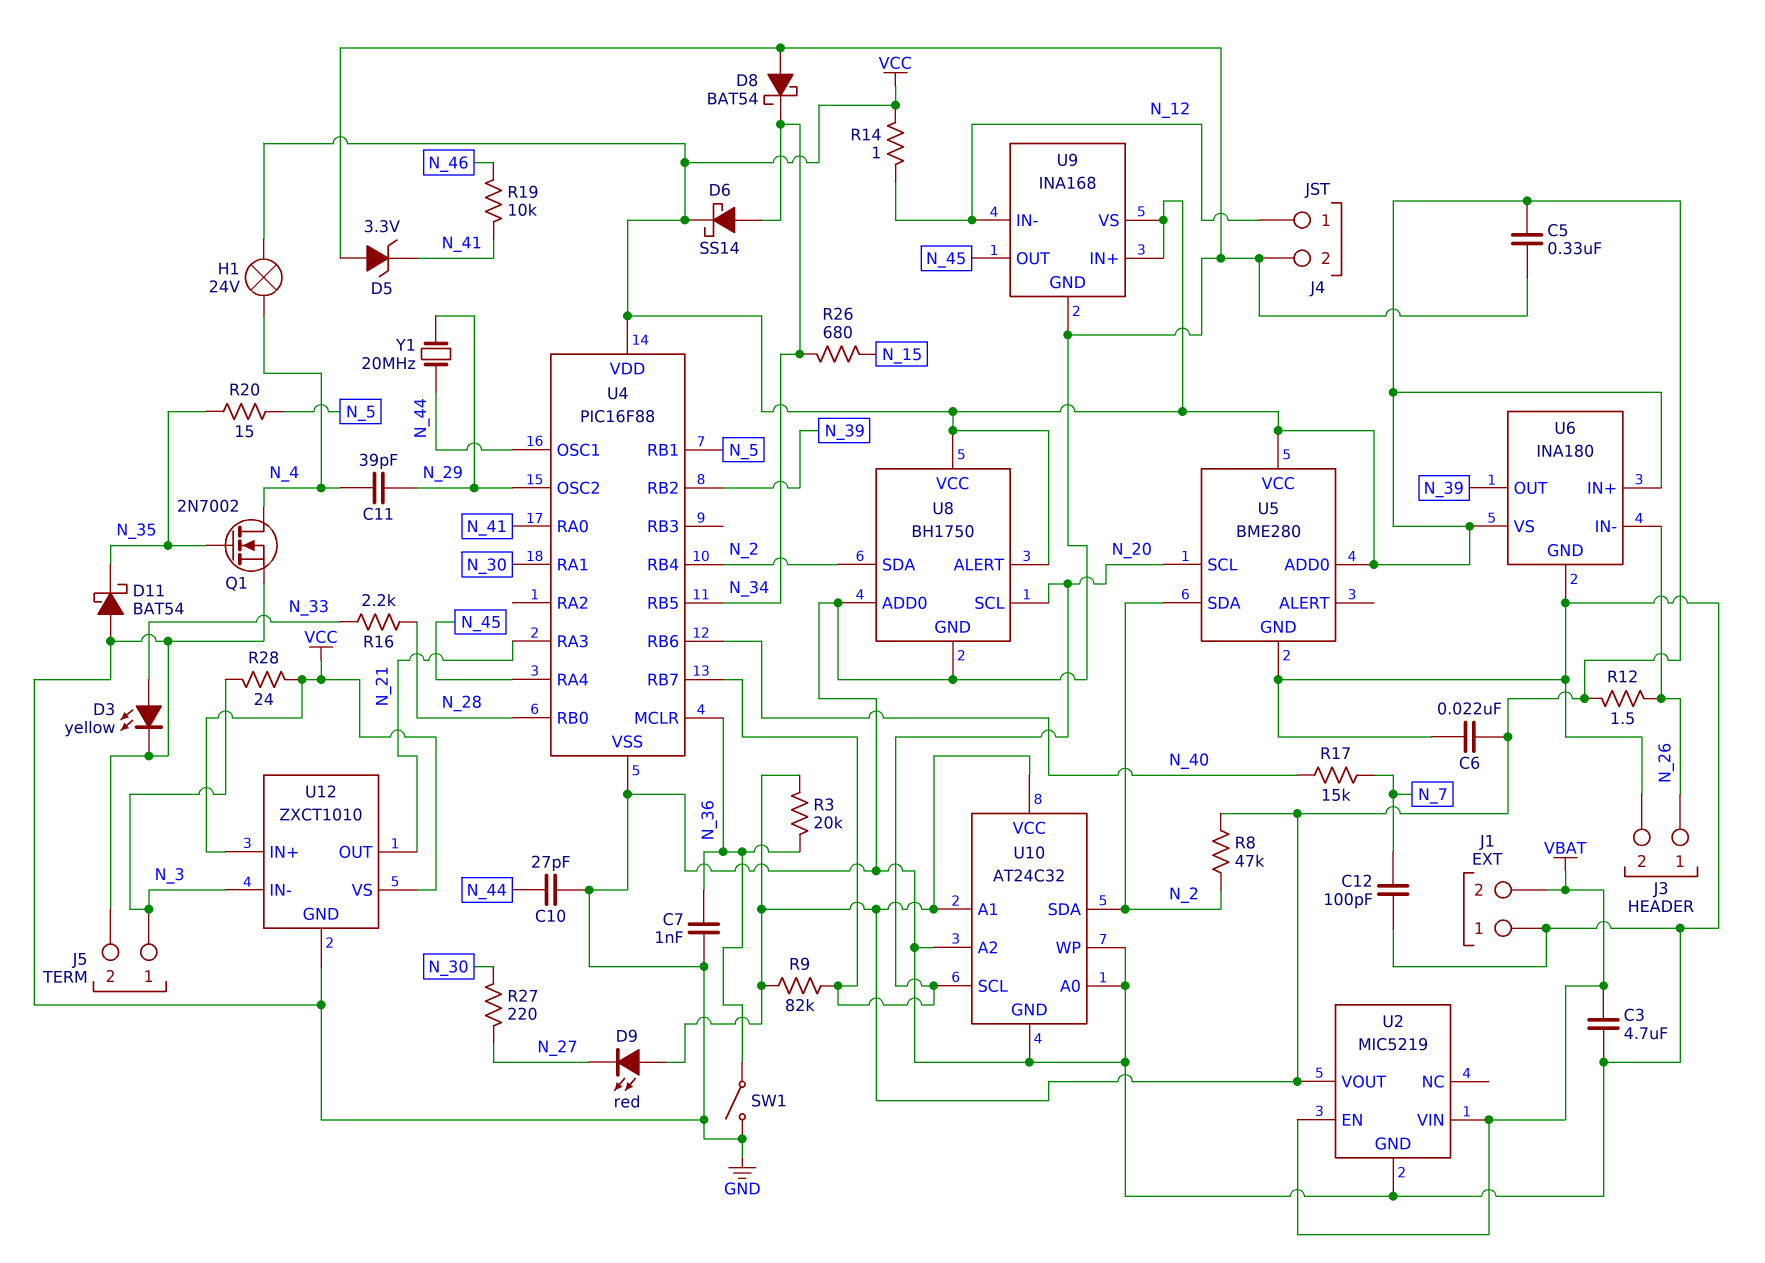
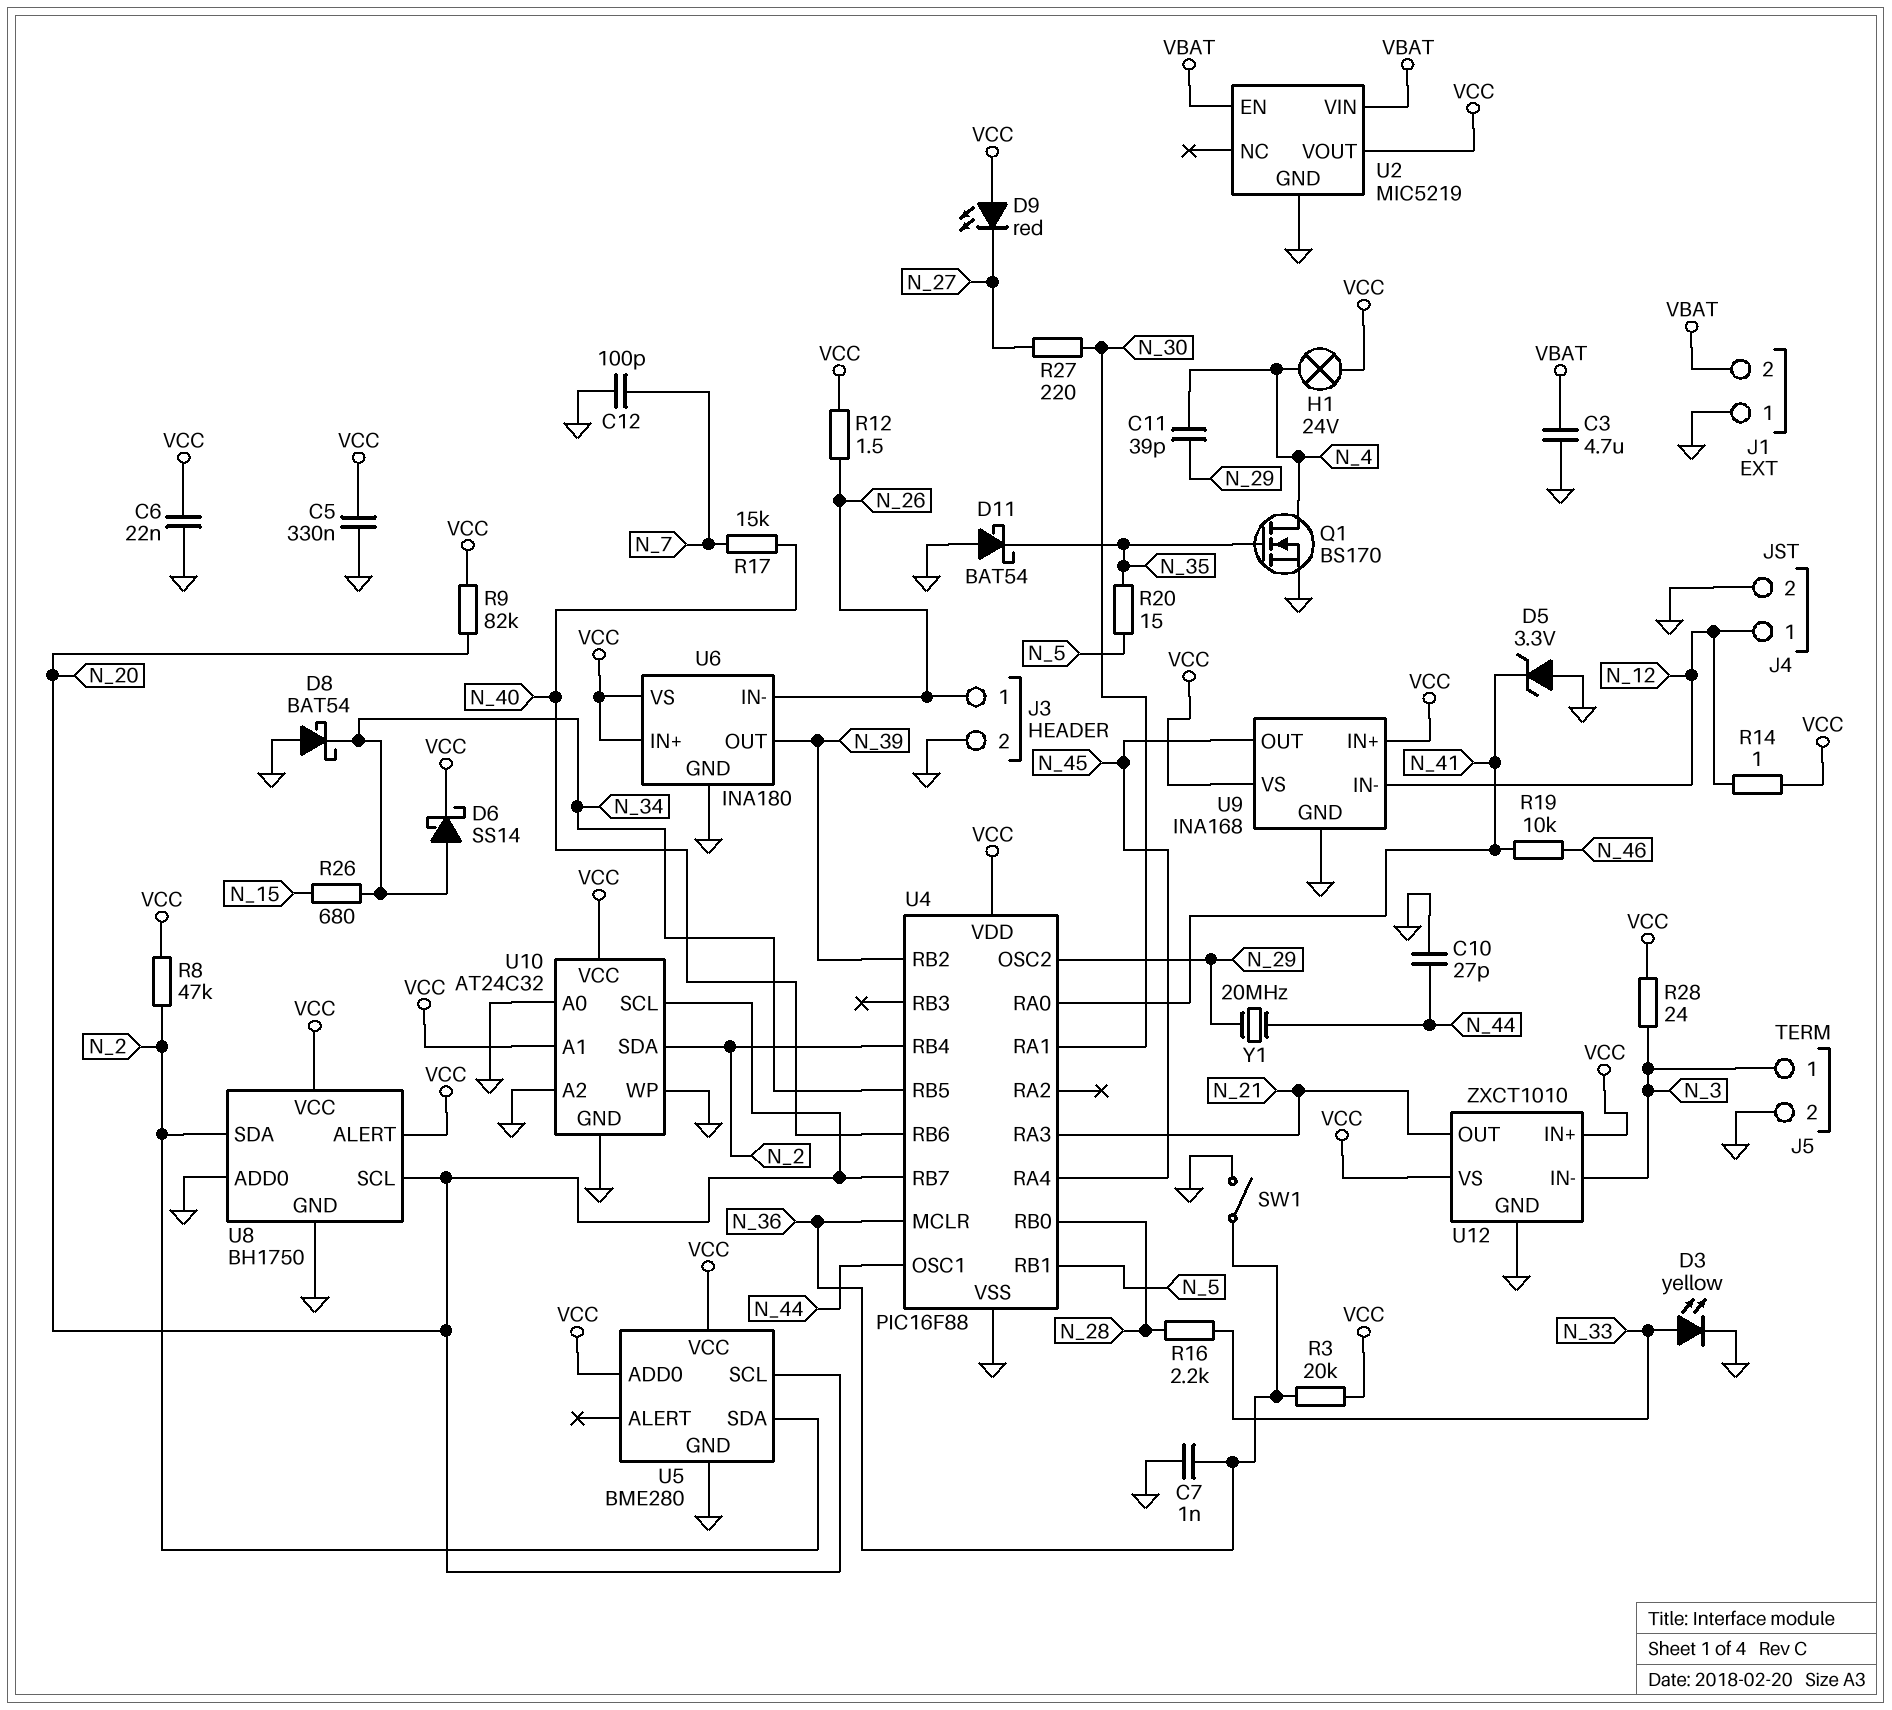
Q1: NMOS 2N7002 (G N_35, D N_4, S GND) -> NMOS BS170 (G N_35, D N_4, S GND)

